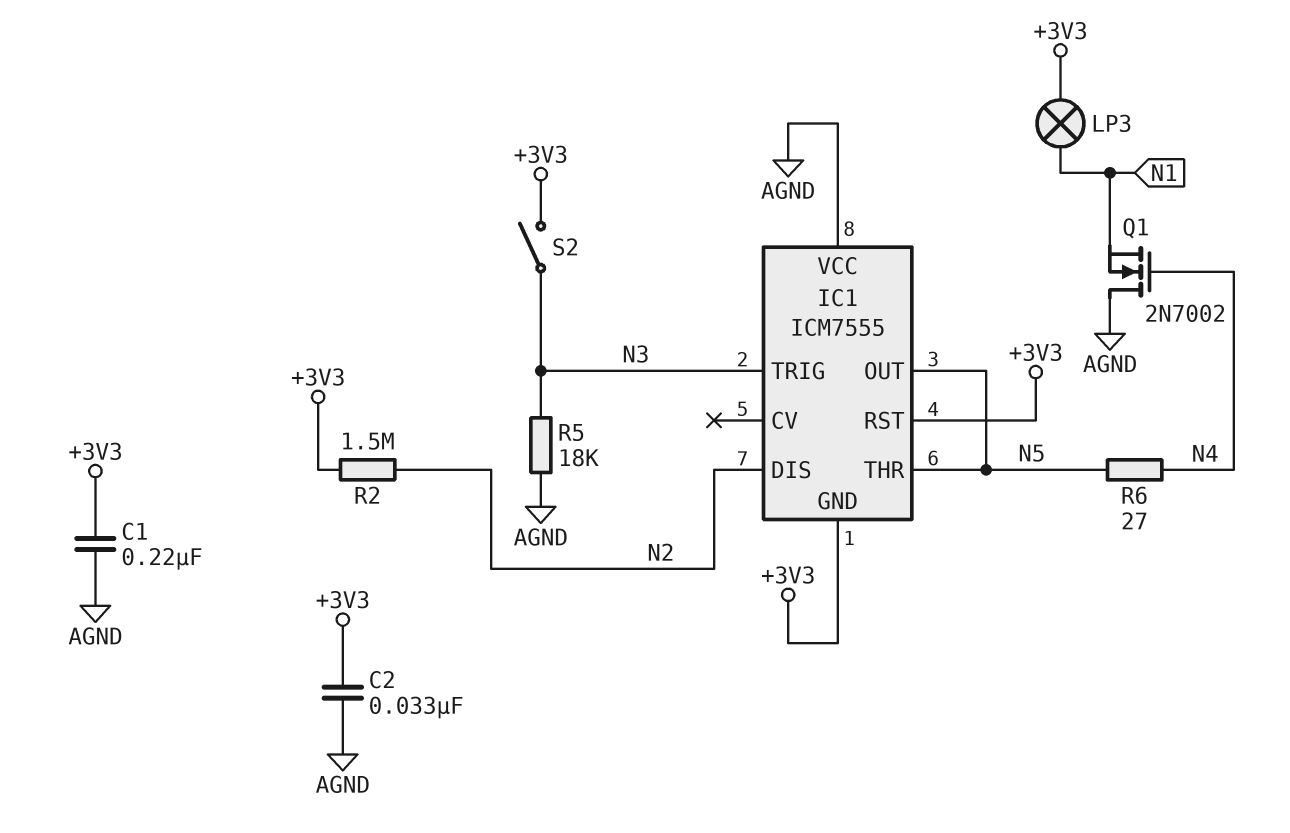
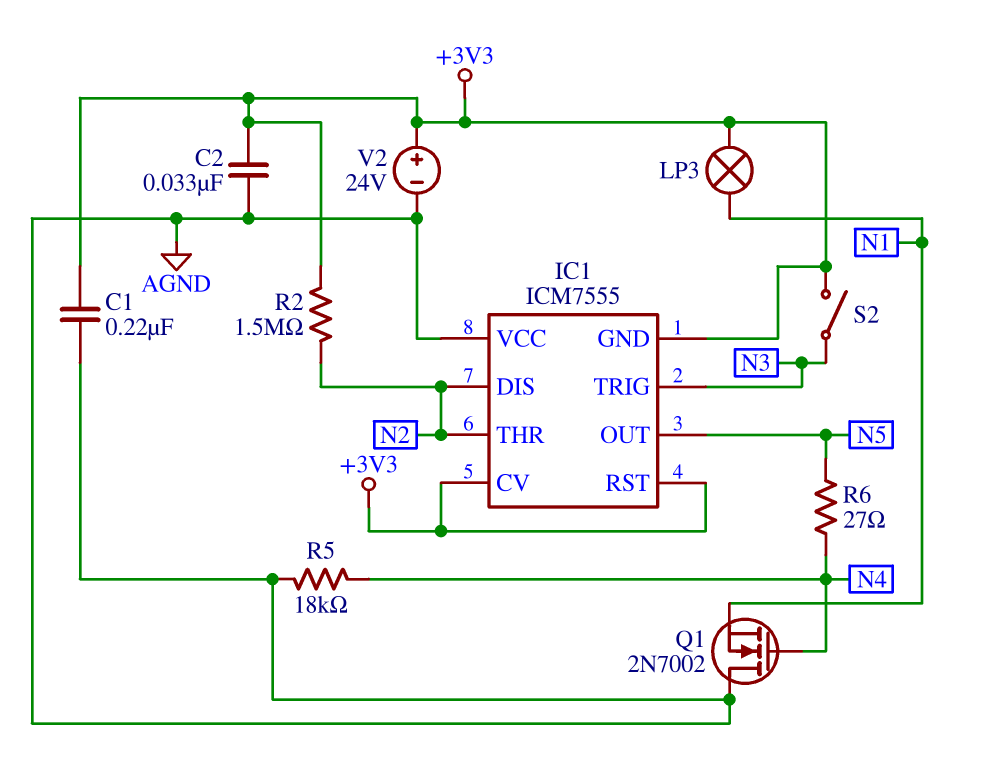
IC1 pin CV: none -> +3V3
IC1 pin THR: N5 -> N2
R5: 18k (AGND, N3) -> 18k (AGND, N4)
V2: none -> 24V (plus +3V3, minus AGND)

